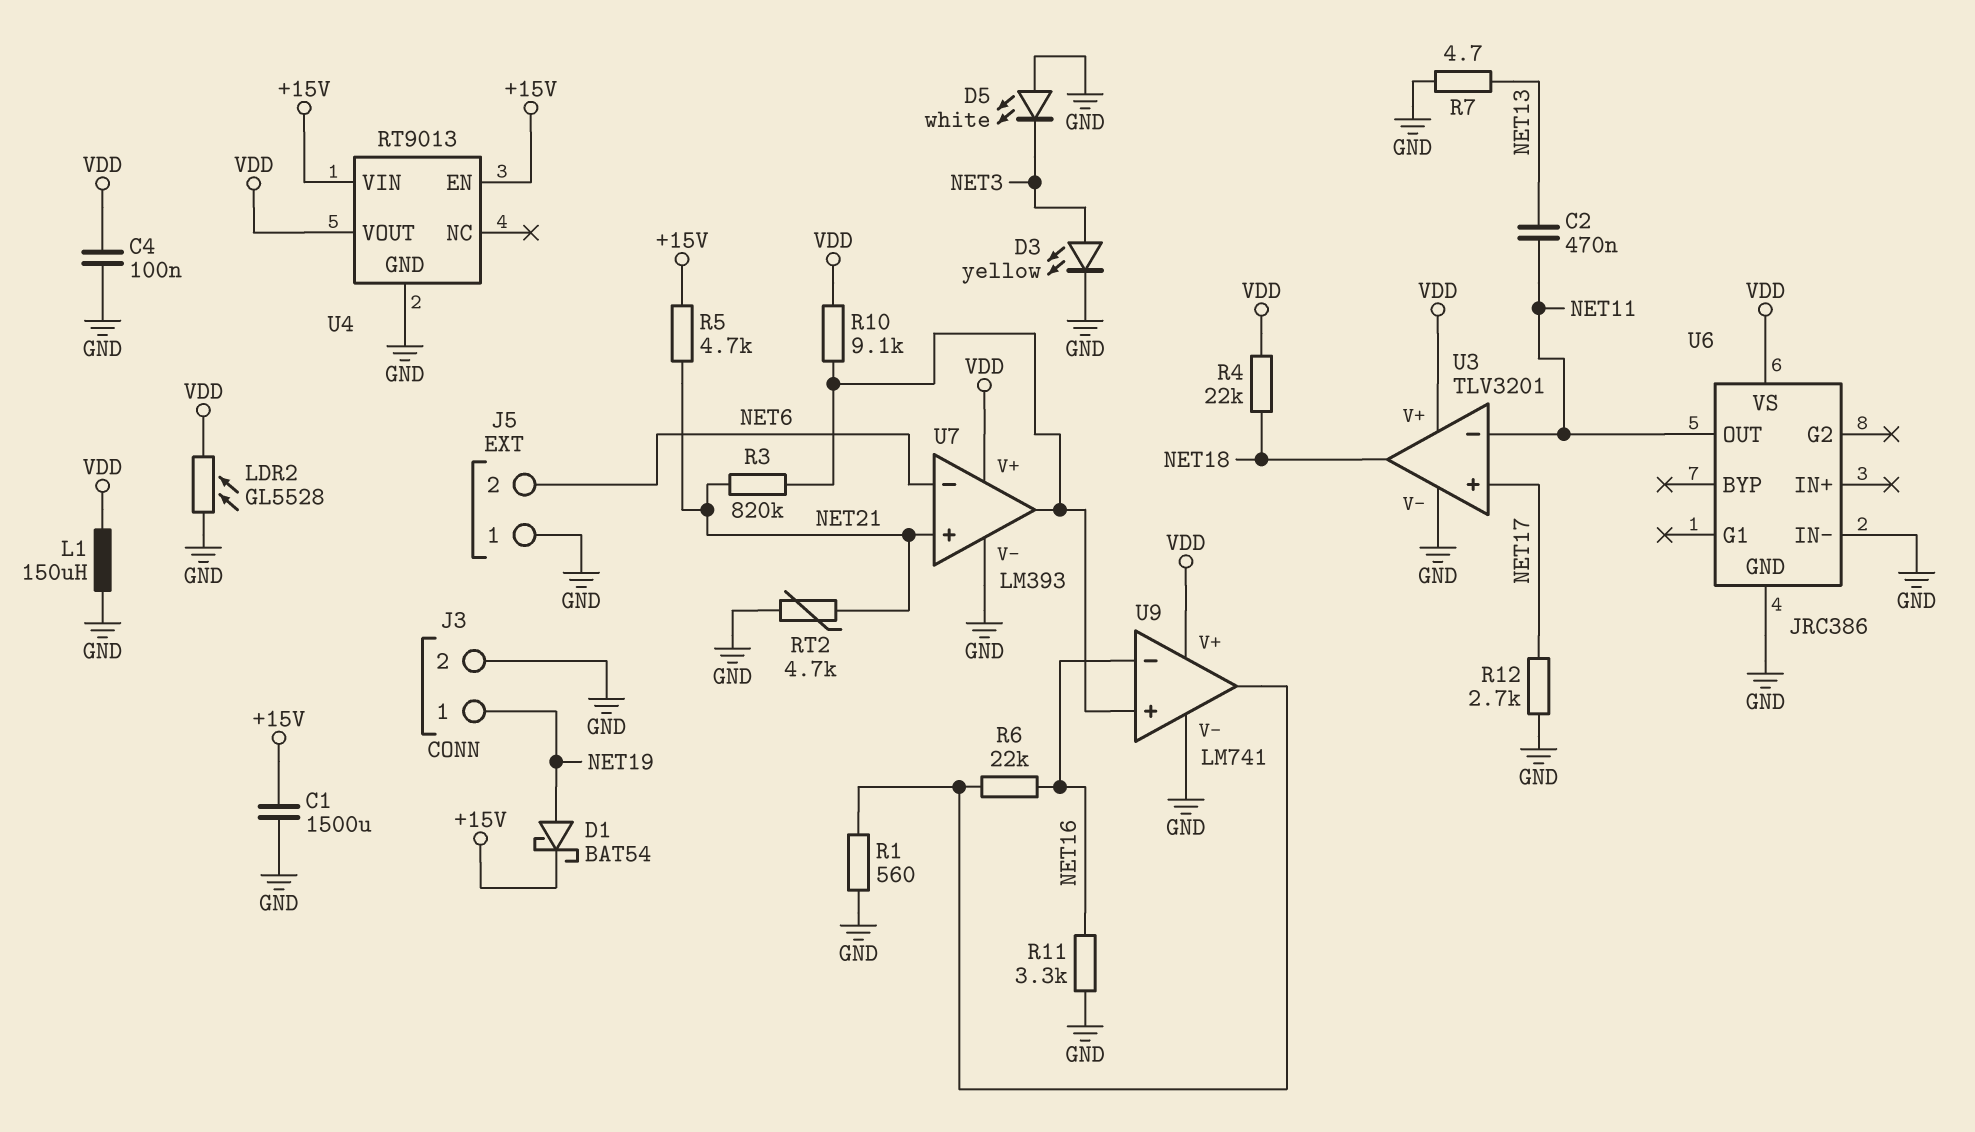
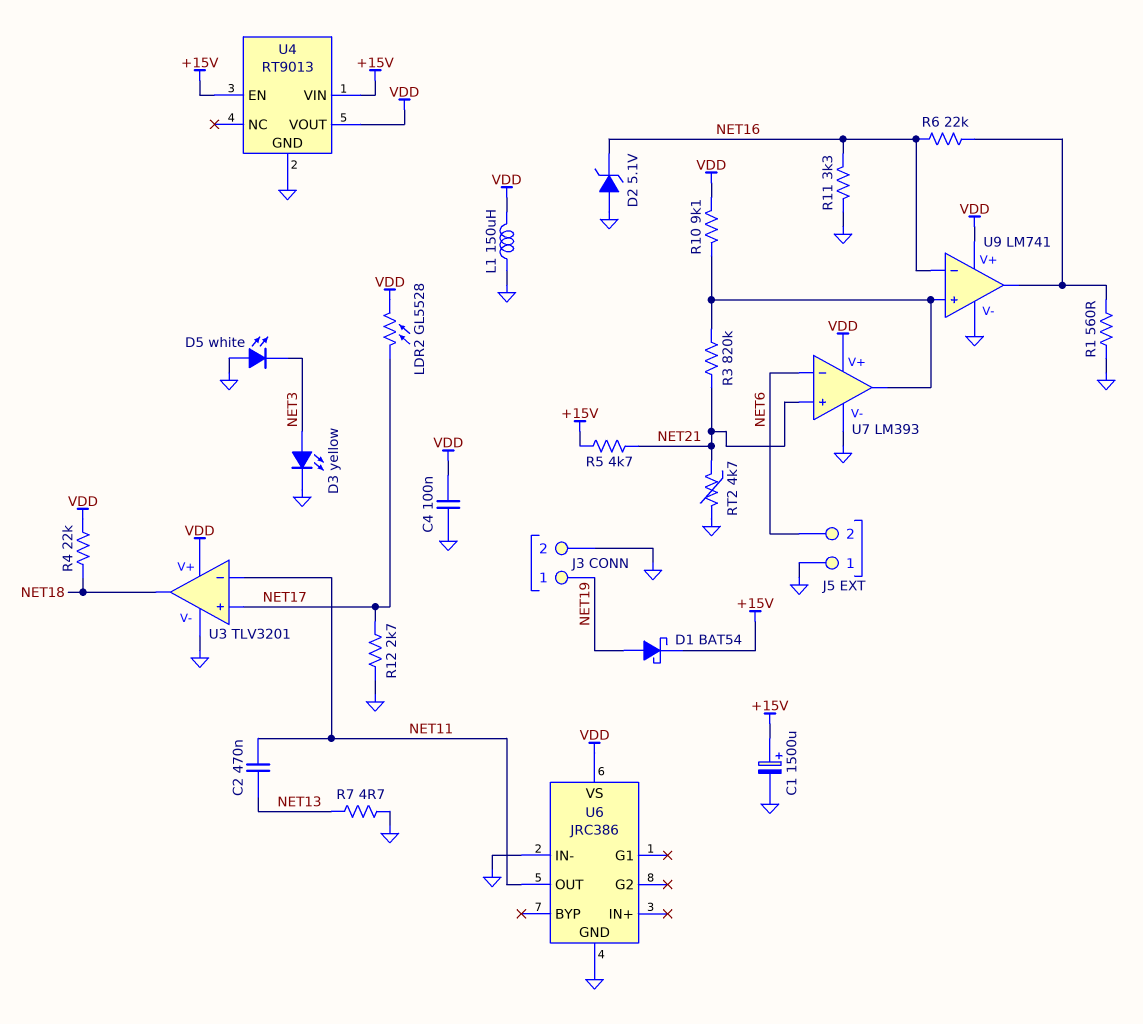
C1: 1500uF (+15V, GND) -> 1500uF (plus +15V, minus GND)
D2: none -> zener 5.1V (A GND, K NET16)
LDR2: GL5528 (GND, VDD) -> GL5528 (NET17, VDD)

